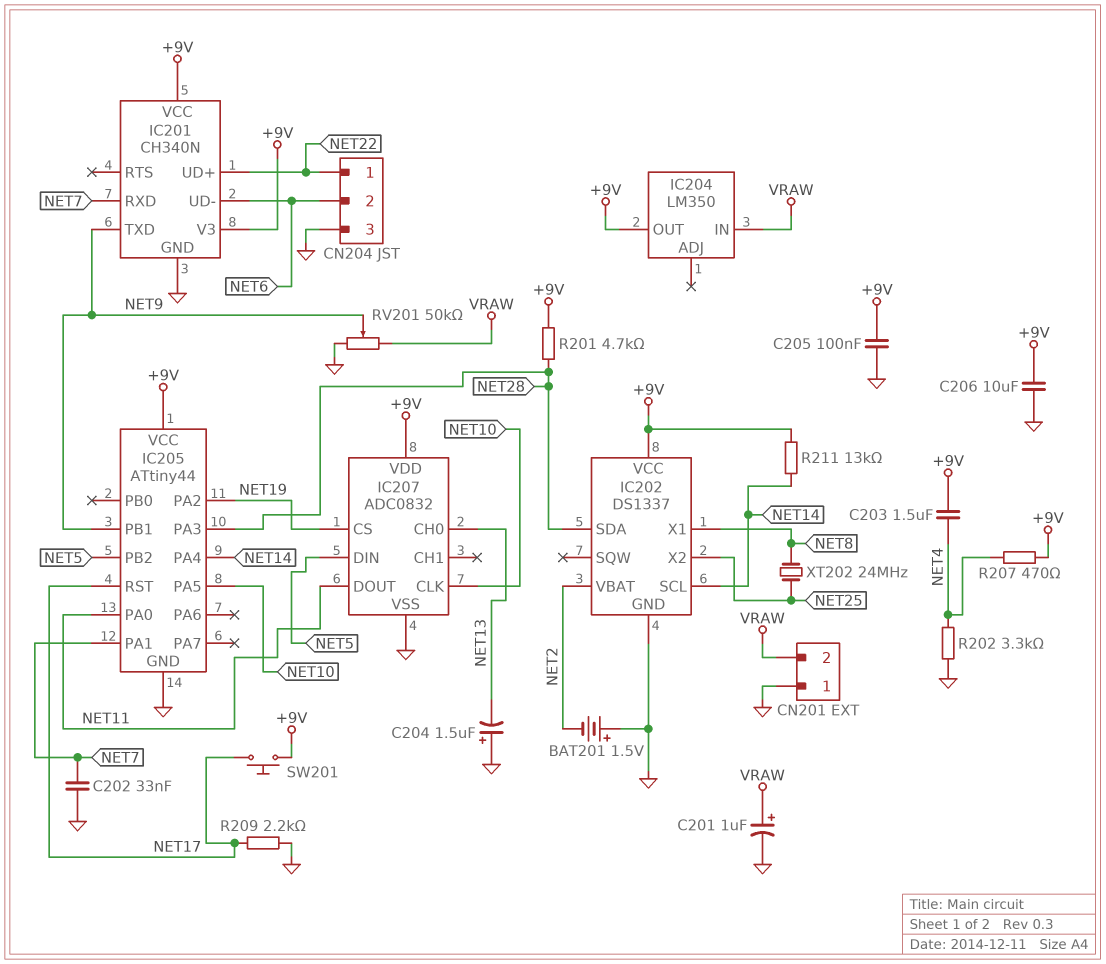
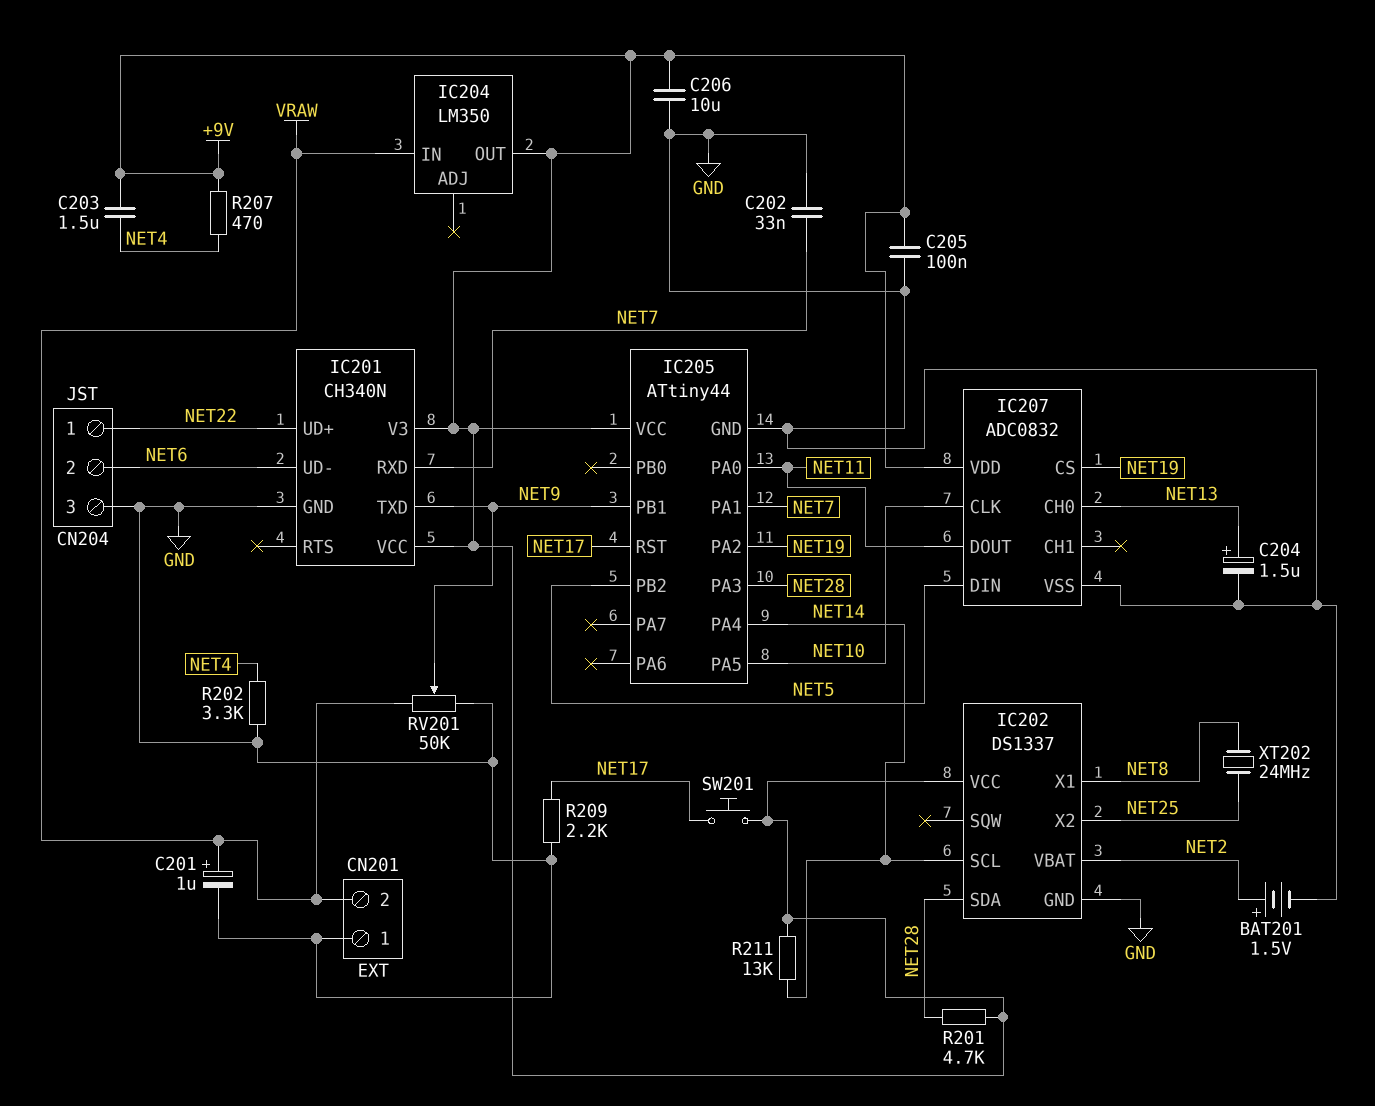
BAT201: 1.5V (plus GND, minus NET2) -> 1.5V (plus NET2, minus GND)
C204: 1.5uF (plus GND, minus NET13) -> 1.5uF (plus NET13, minus GND)

